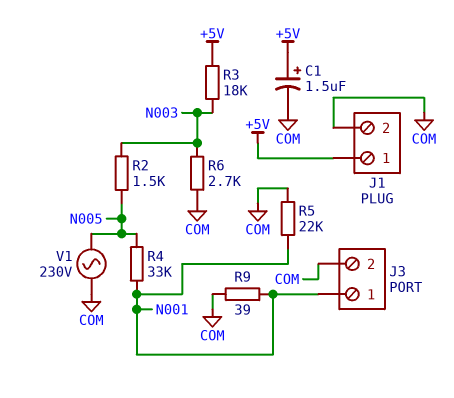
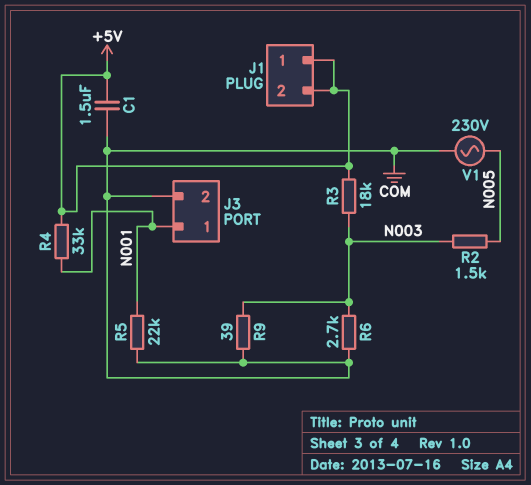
C1: 1.5uF (plus +5V, minus COM) -> 1.5uF (+5V, COM)
J1 pin 2: COM -> +5V
R4: 33k (N001, N005) -> 33k (+5V, N001)
R9: 39 (COM, N001) -> 39 (COM, N003)

